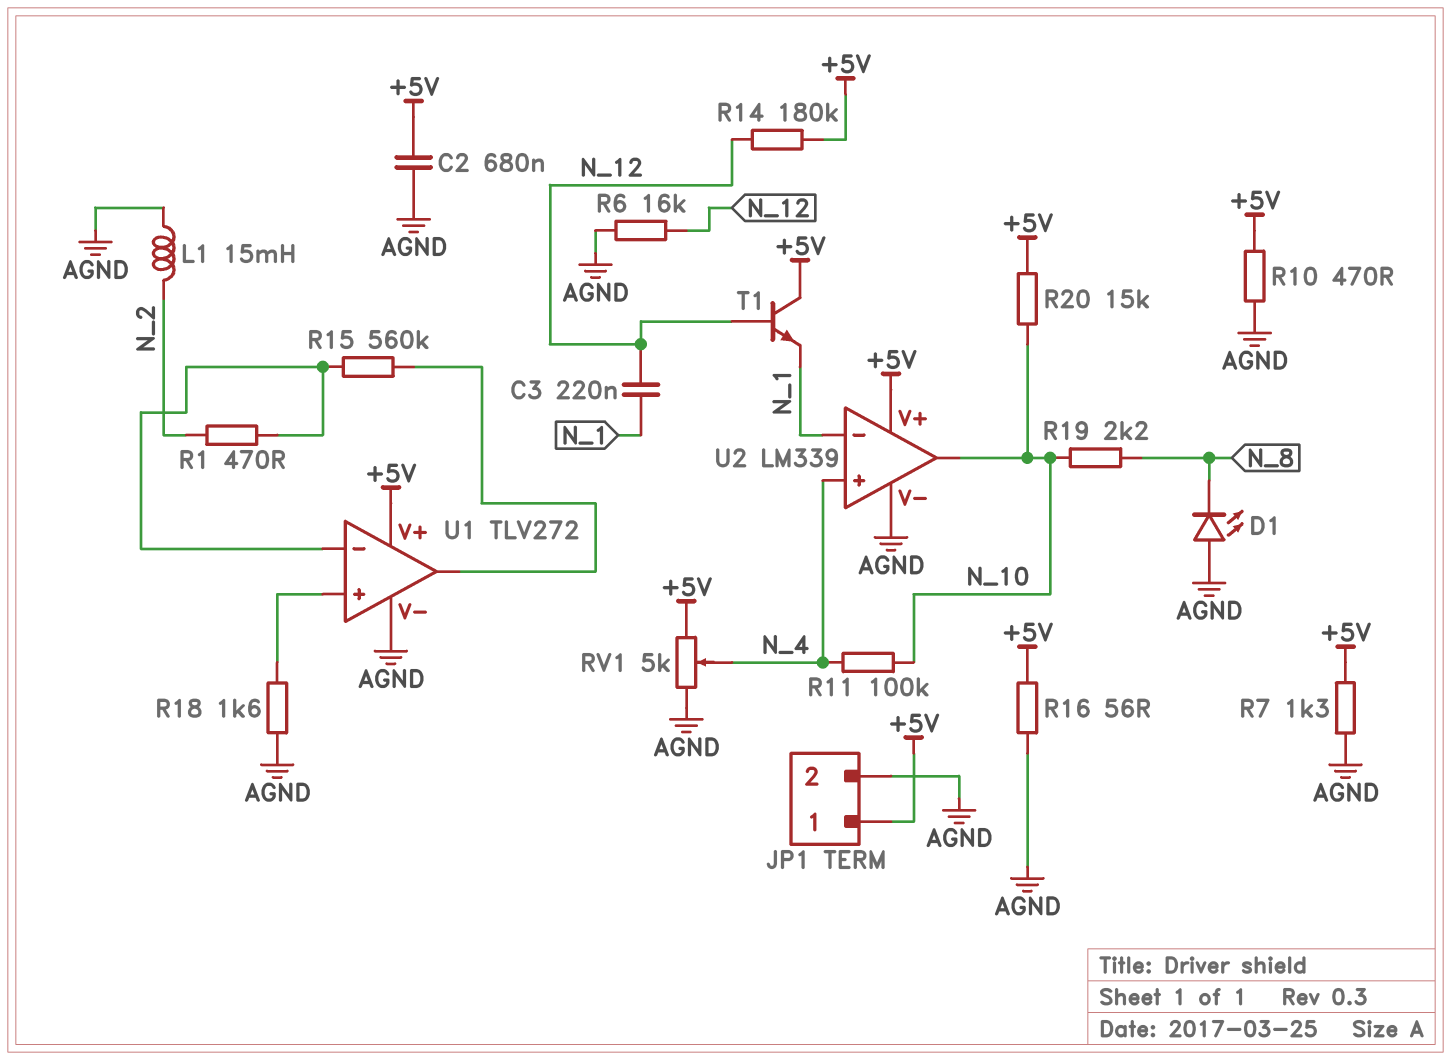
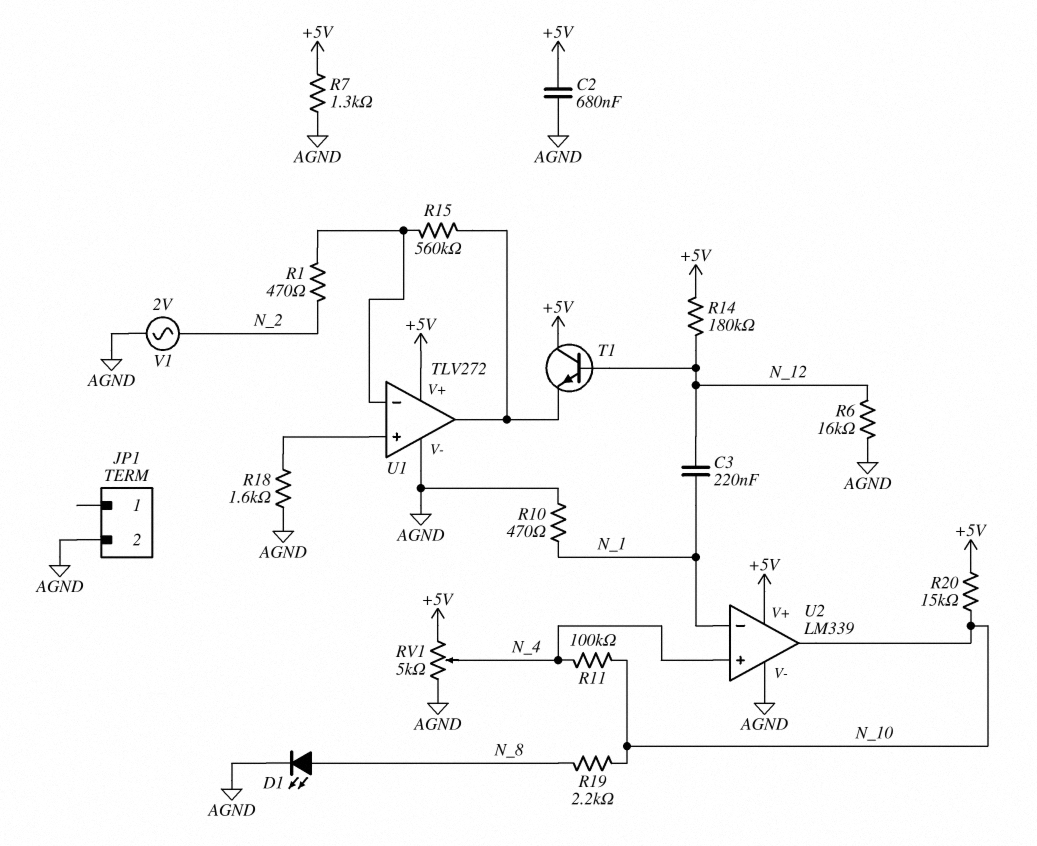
D1: LED (A AGND, K N_8) -> LED (A N_8, K AGND)
JP1 pin 1: +5V -> none
L1: 15mH (AGND, N_2) -> none
R10: 470 (+5V, AGND) -> 470 (AGND, N_1)
R16: 56 (+5V, AGND) -> none
T1: NPN (B N_12, C +5V, E N_1) -> NPN (B N_12, C +5V, E U1/out)
V1: none -> AC 2V (AGND, N_2)

